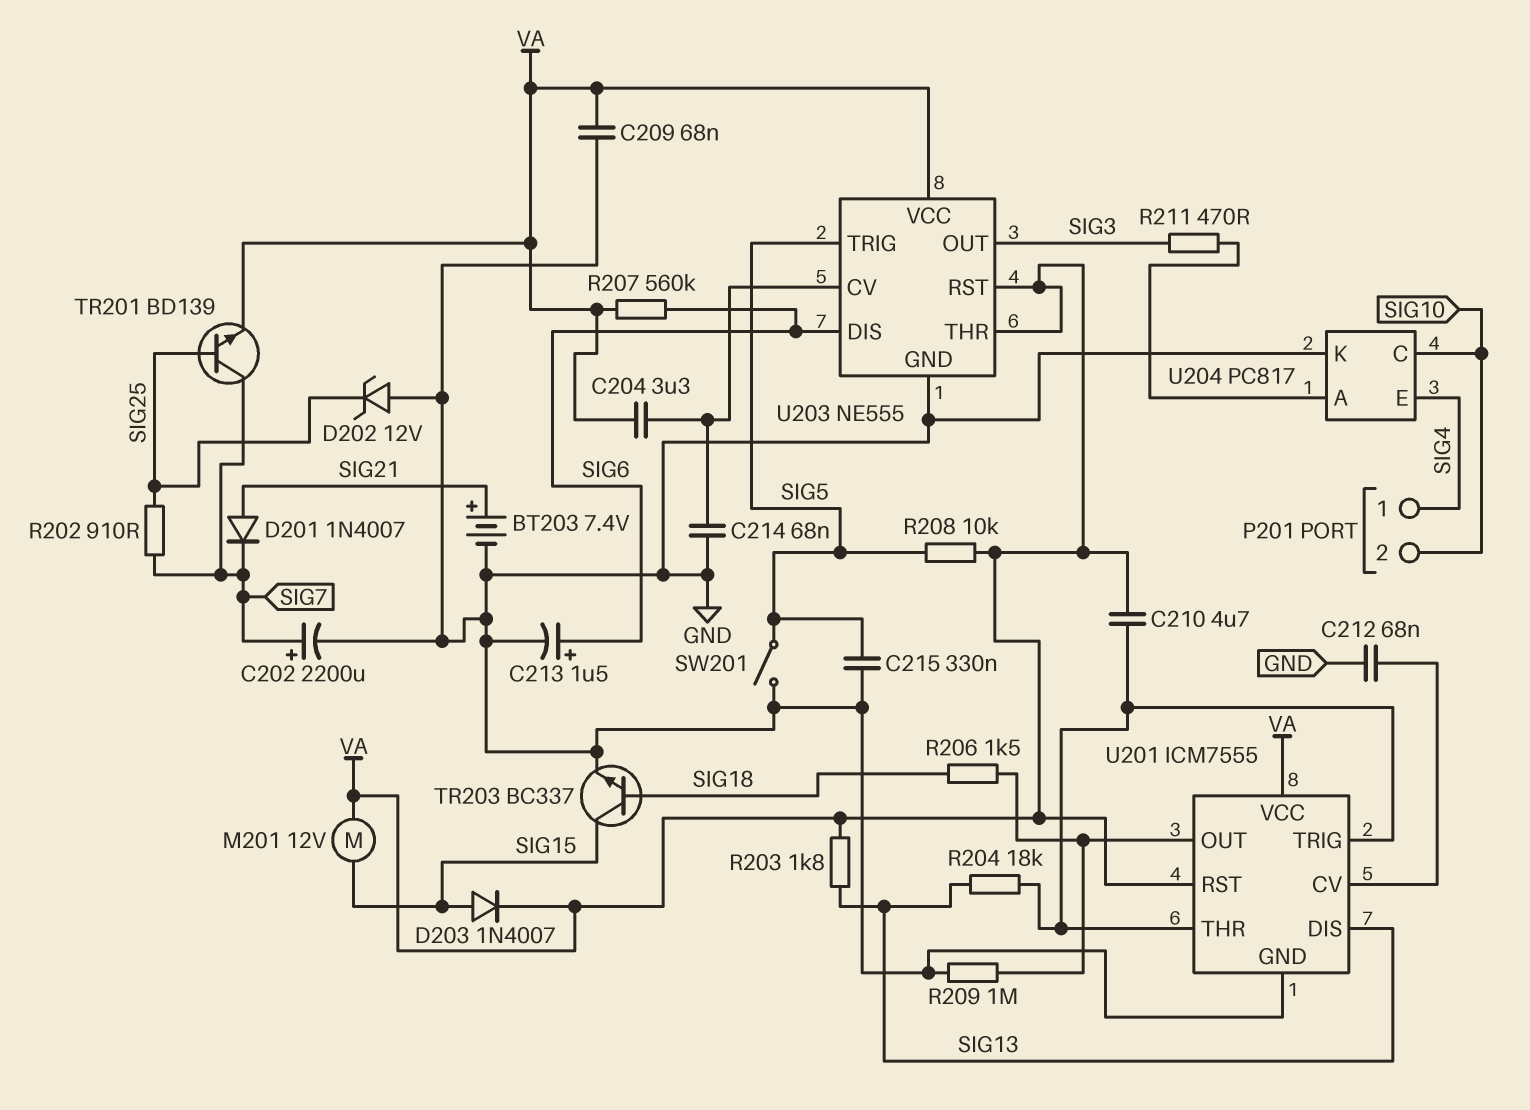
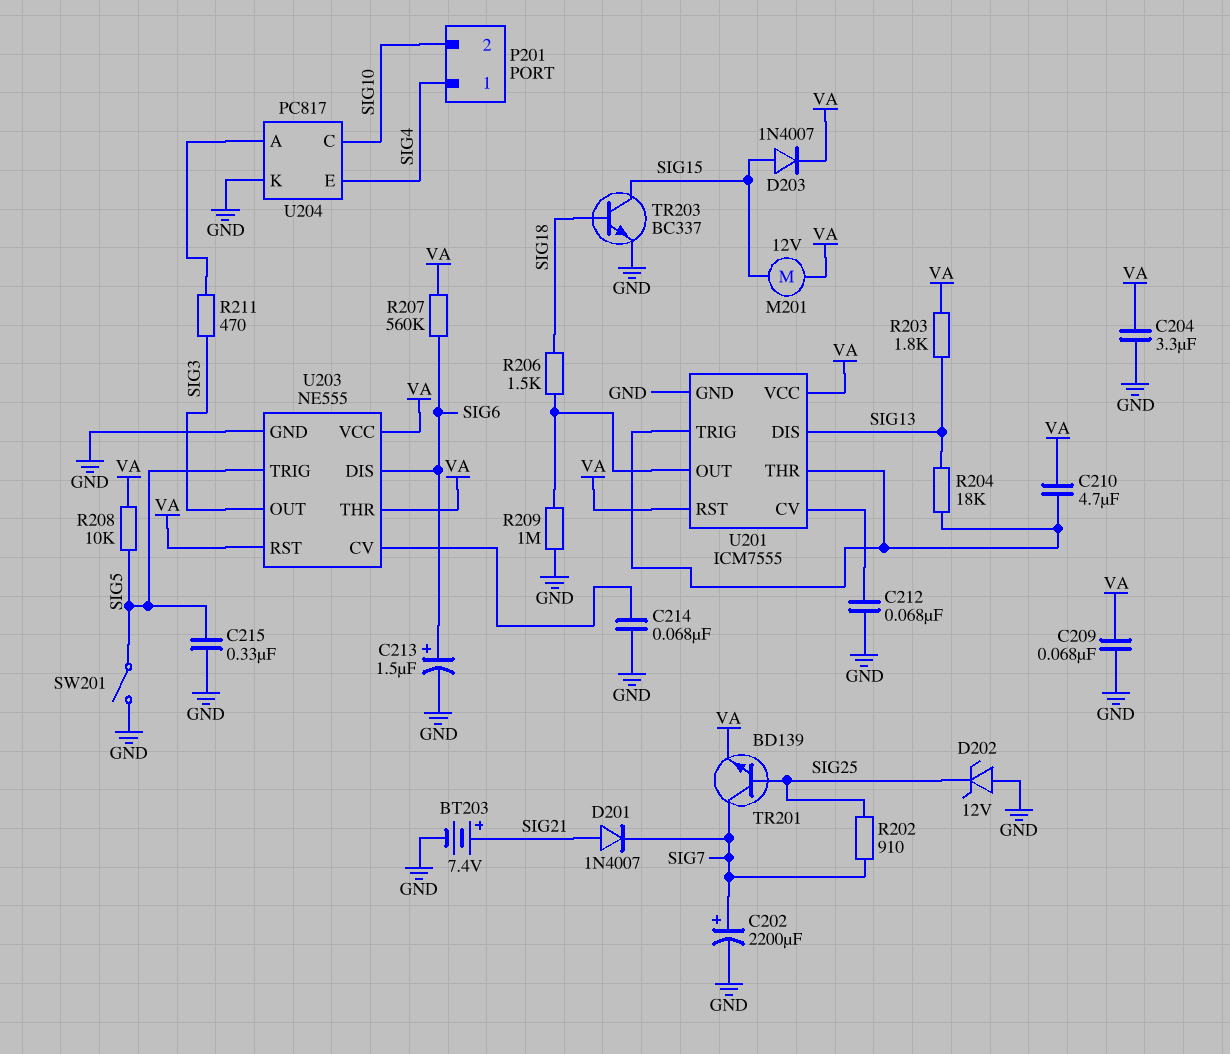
C204: 3.3uF (U203/CV, VA) -> 3.3uF (GND, VA)

